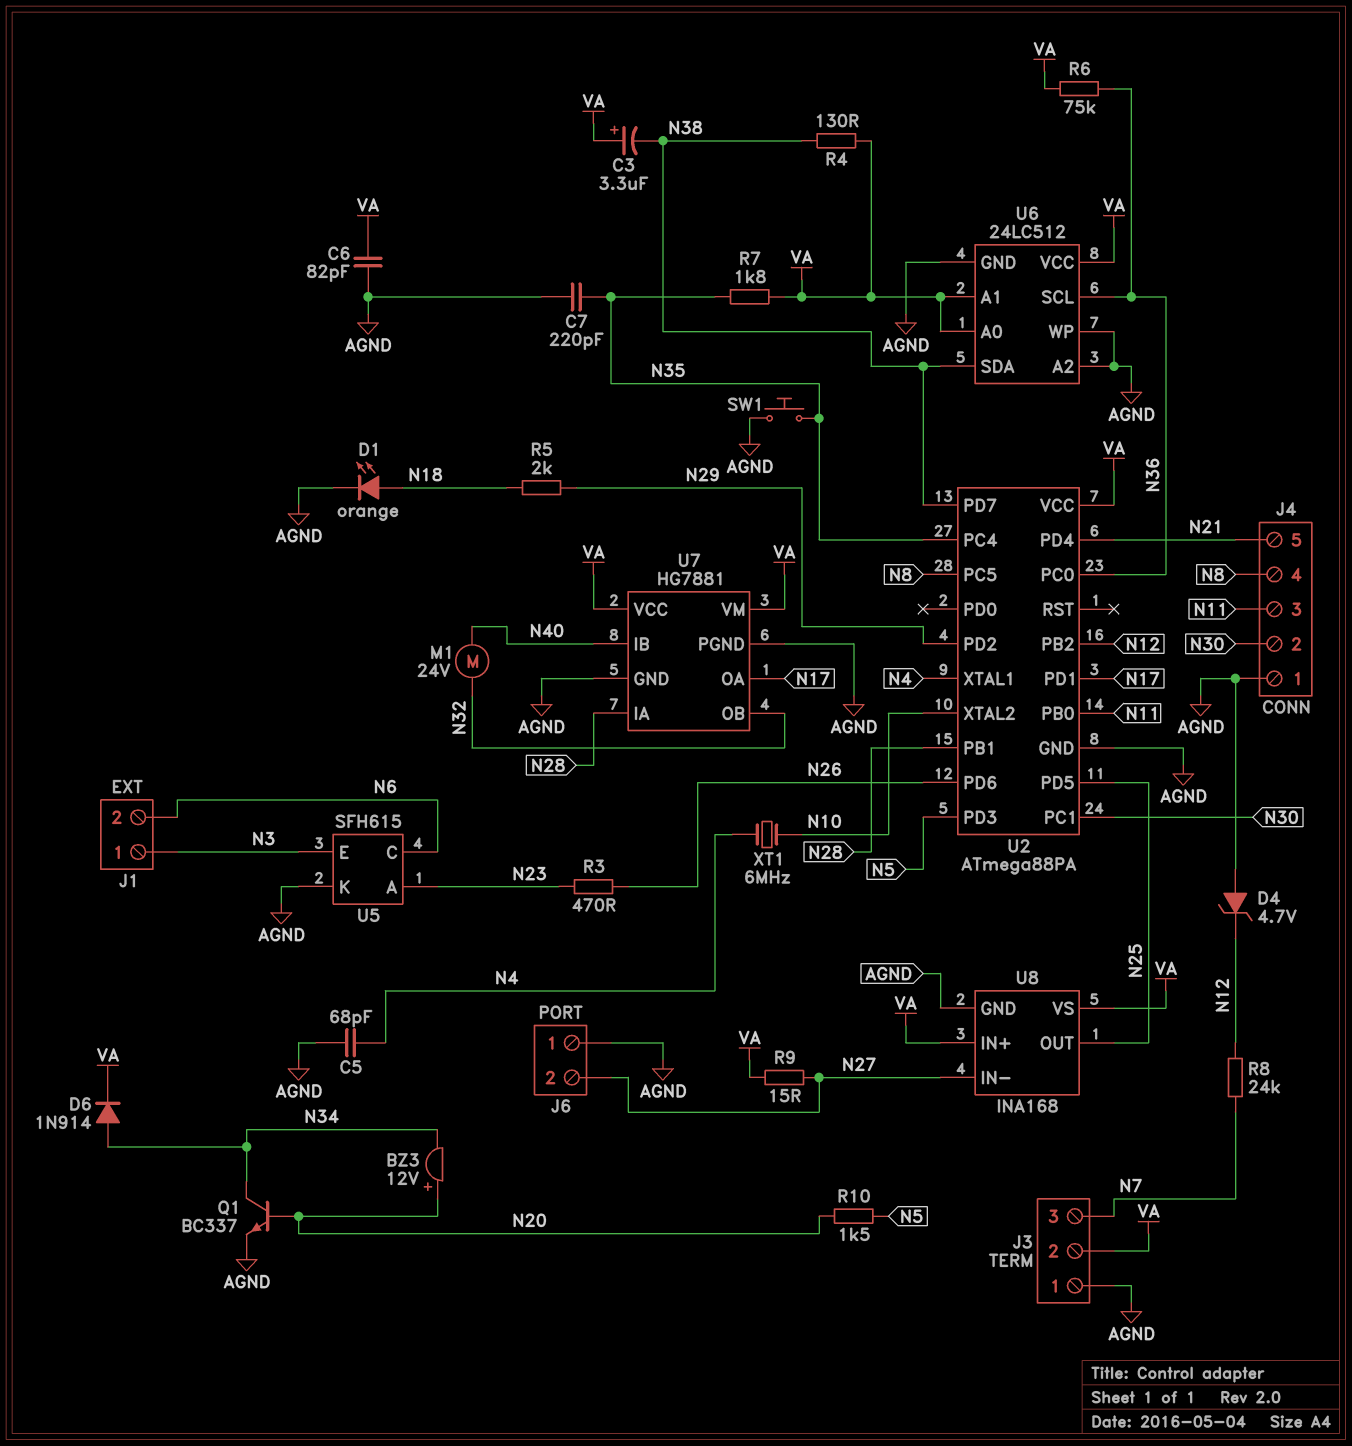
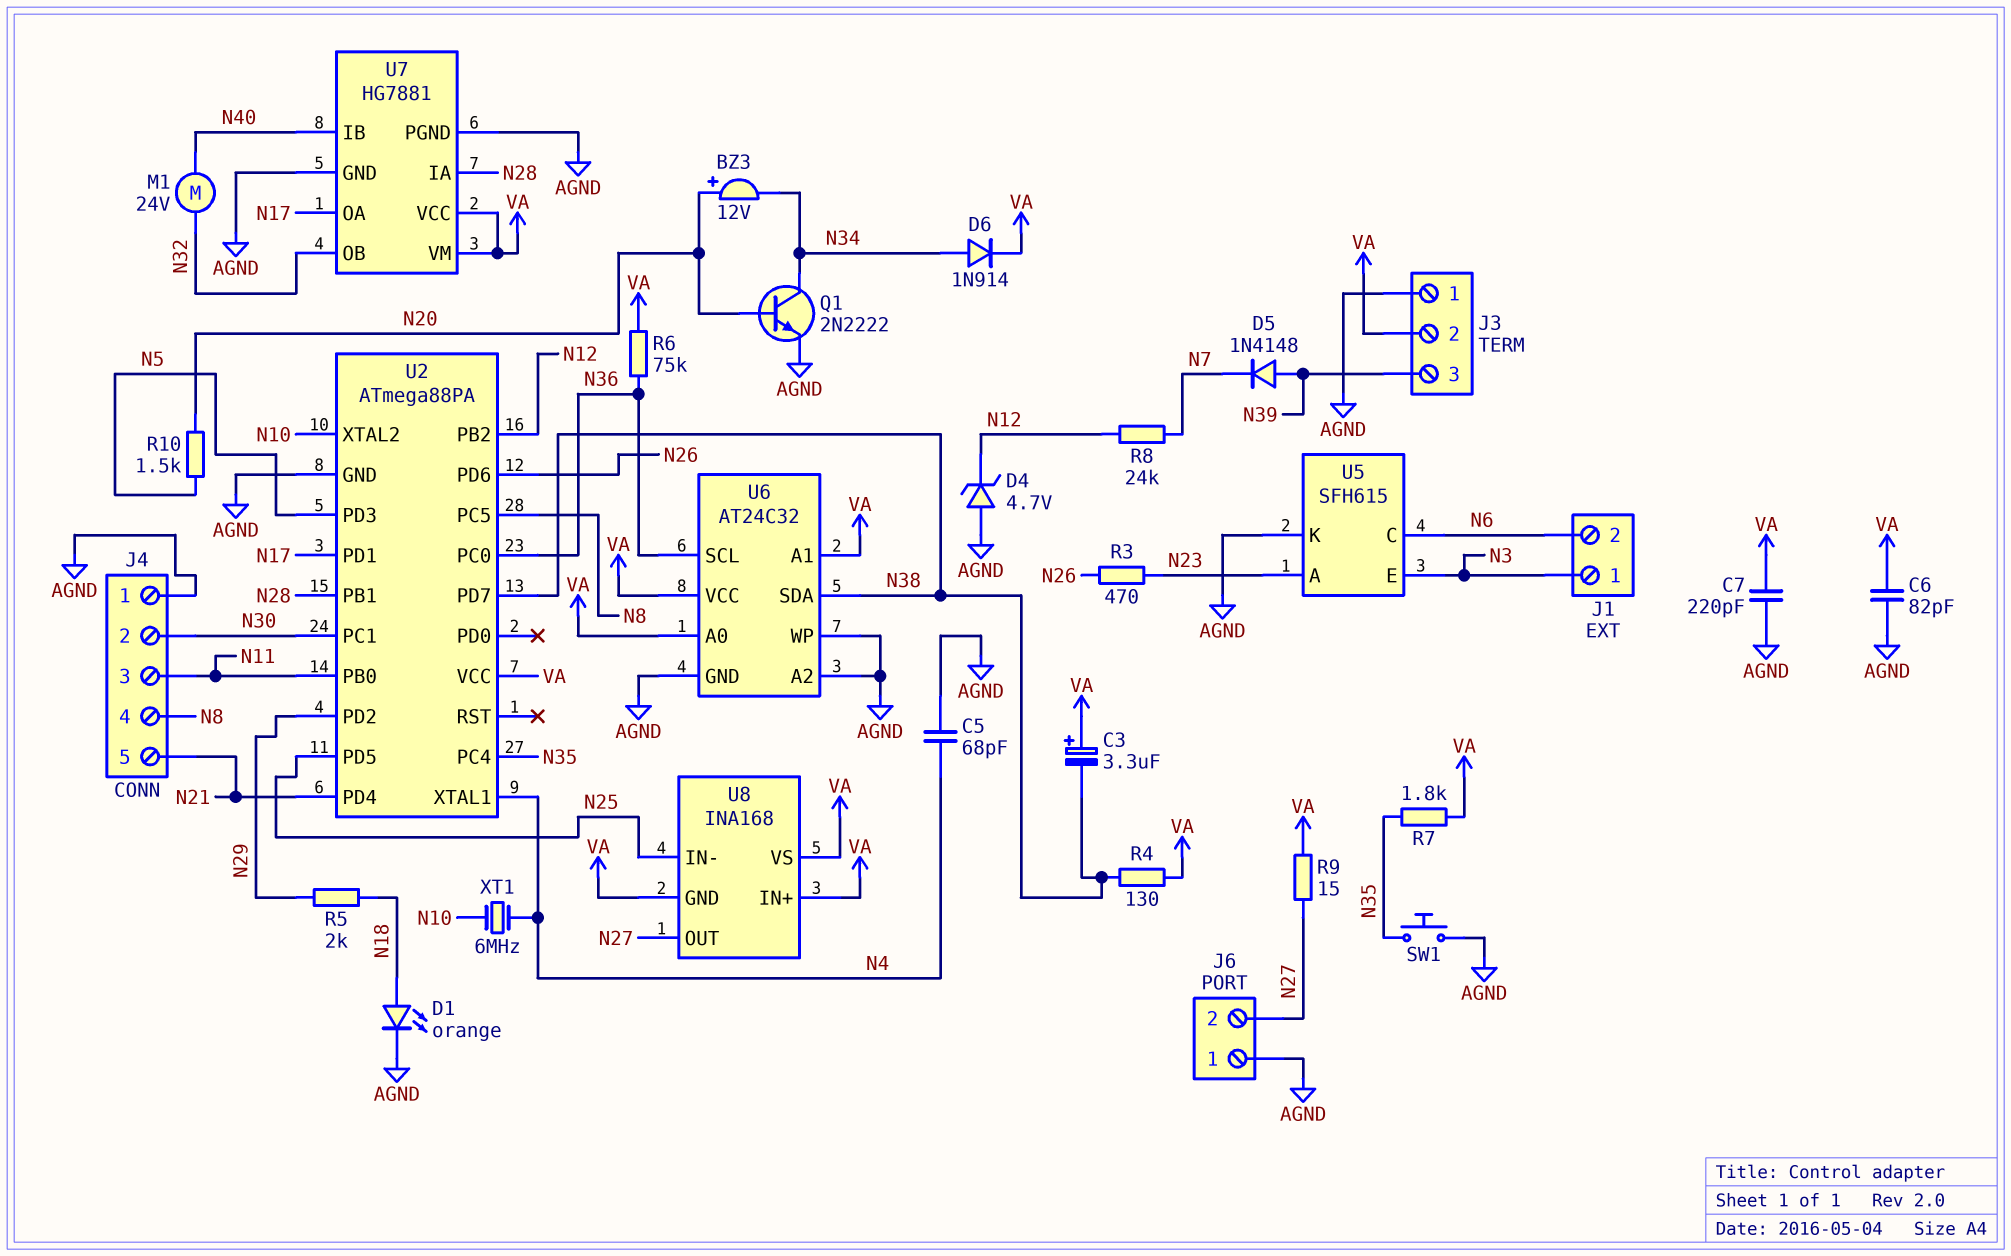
C7: 220pF (AGND, N35) -> 220pF (AGND, VA)
D5: none -> diode 1N4148 (A N39, K N7)
J3 pin 3: N7 -> N39
Q1: NPN BC337 (B N20, C N34, E AGND) -> NPN 2N2222 (B N20, C N34, E AGND)
U6: 24LC512 -> AT24C32
U8 pin GND: AGND -> VA
U8 pin IN-: N27 -> N25
U8 pin OUT: N25 -> N27

